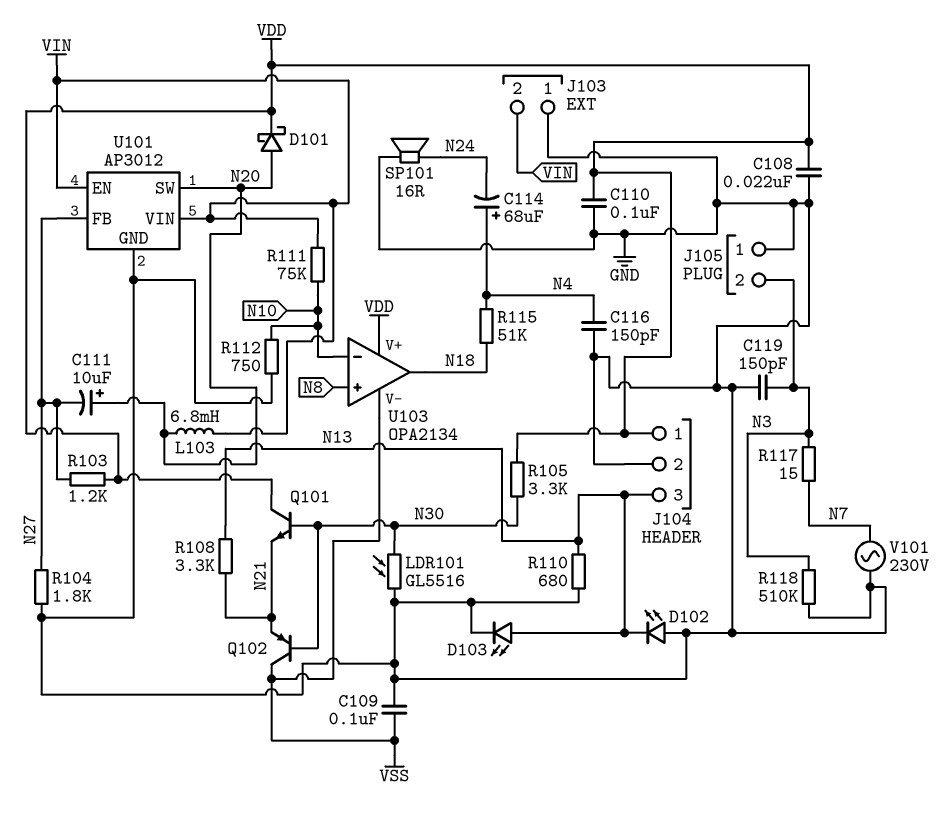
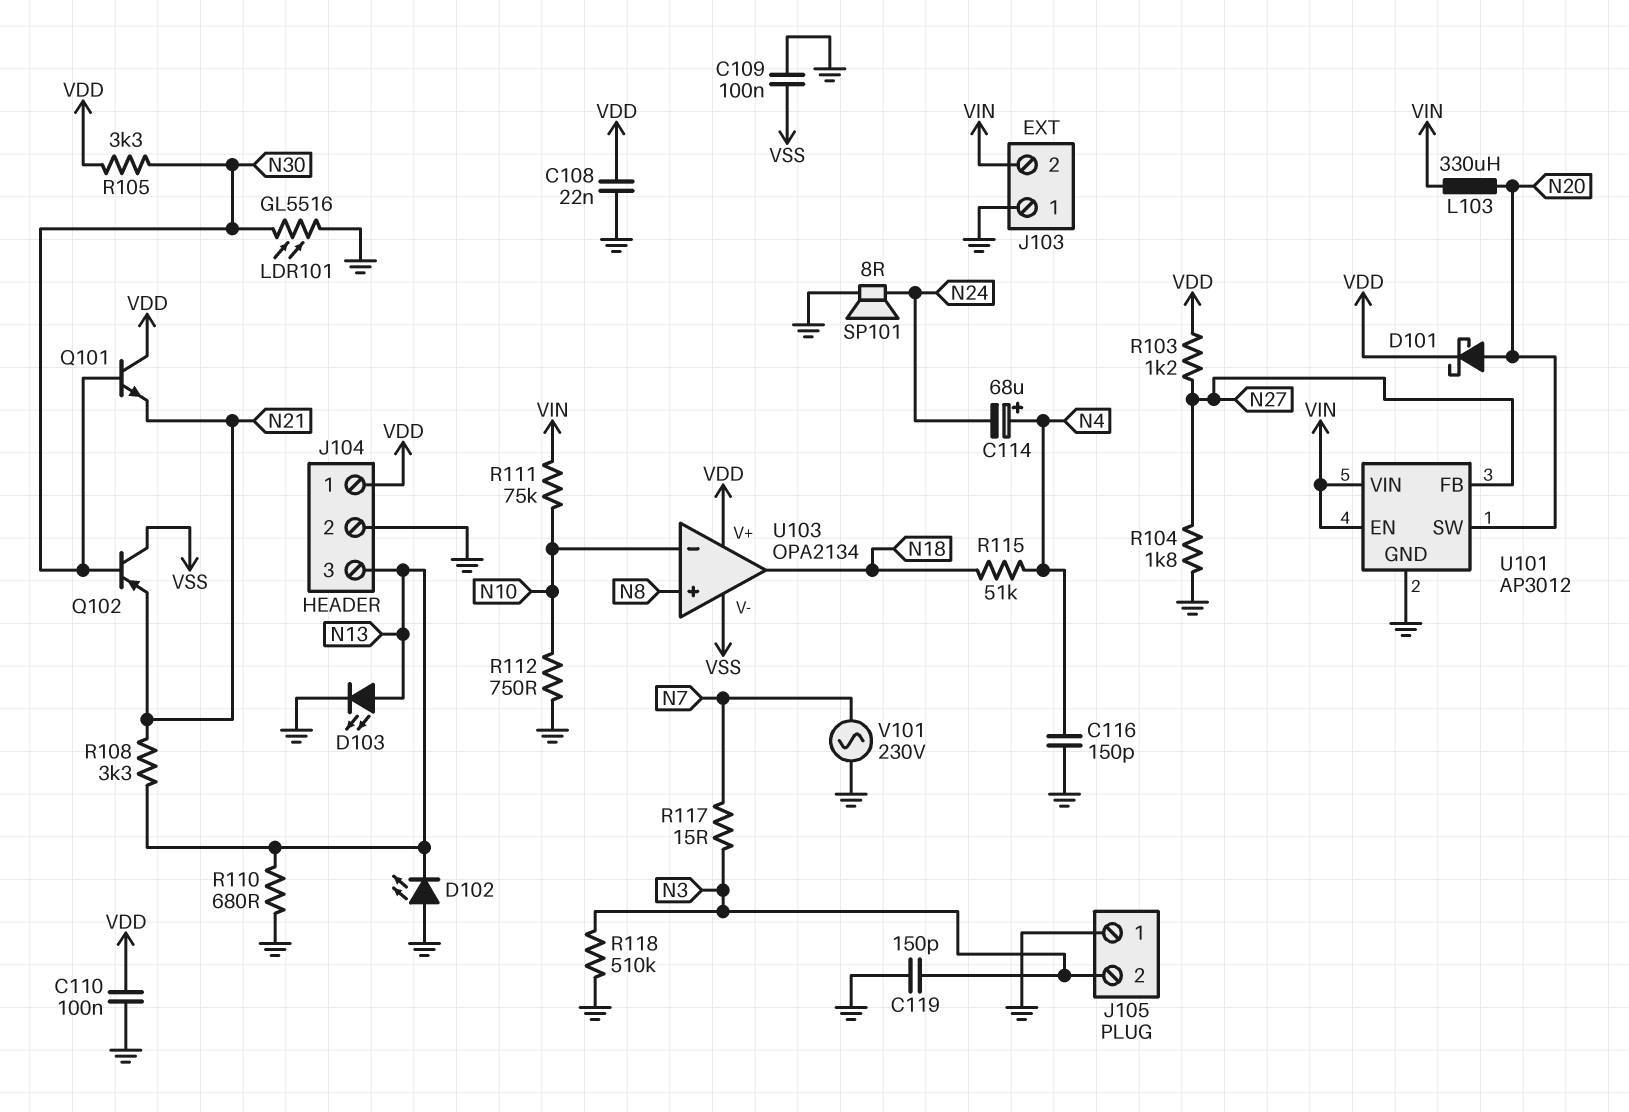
C111: 10uF (plus N20, minus N27) -> none
L103: 6.8mH (N20, VIN) -> 330uH (N20, VIN)
SP101: speaker 16R (GND, N24) -> speaker 8R (GND, N24)

